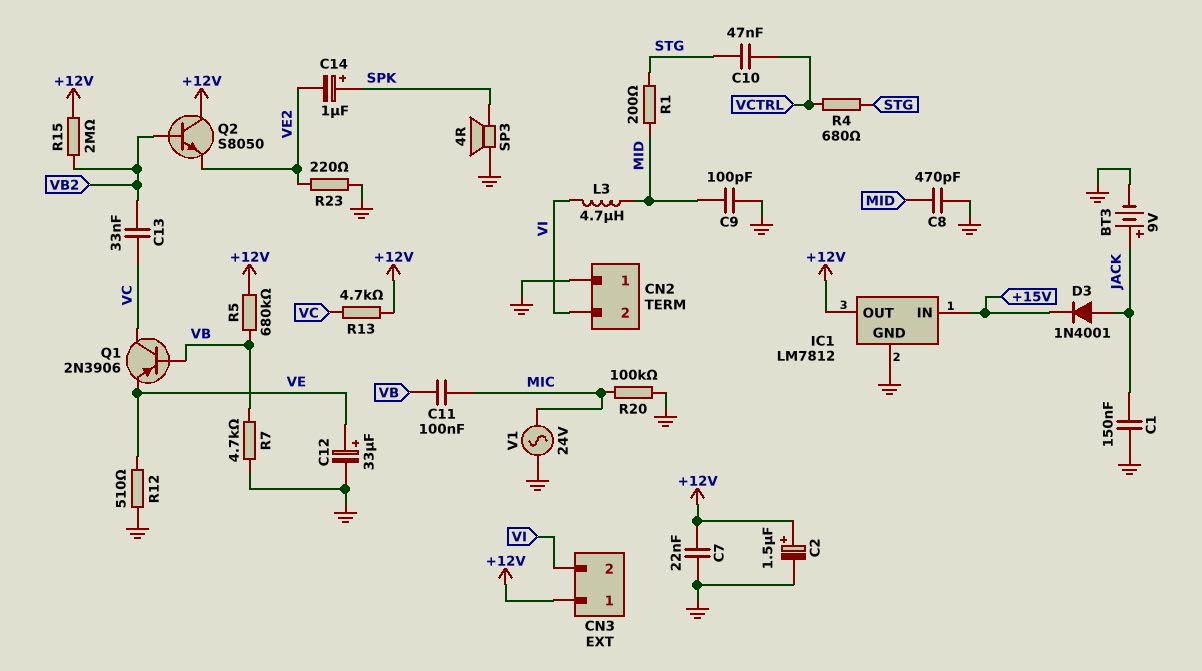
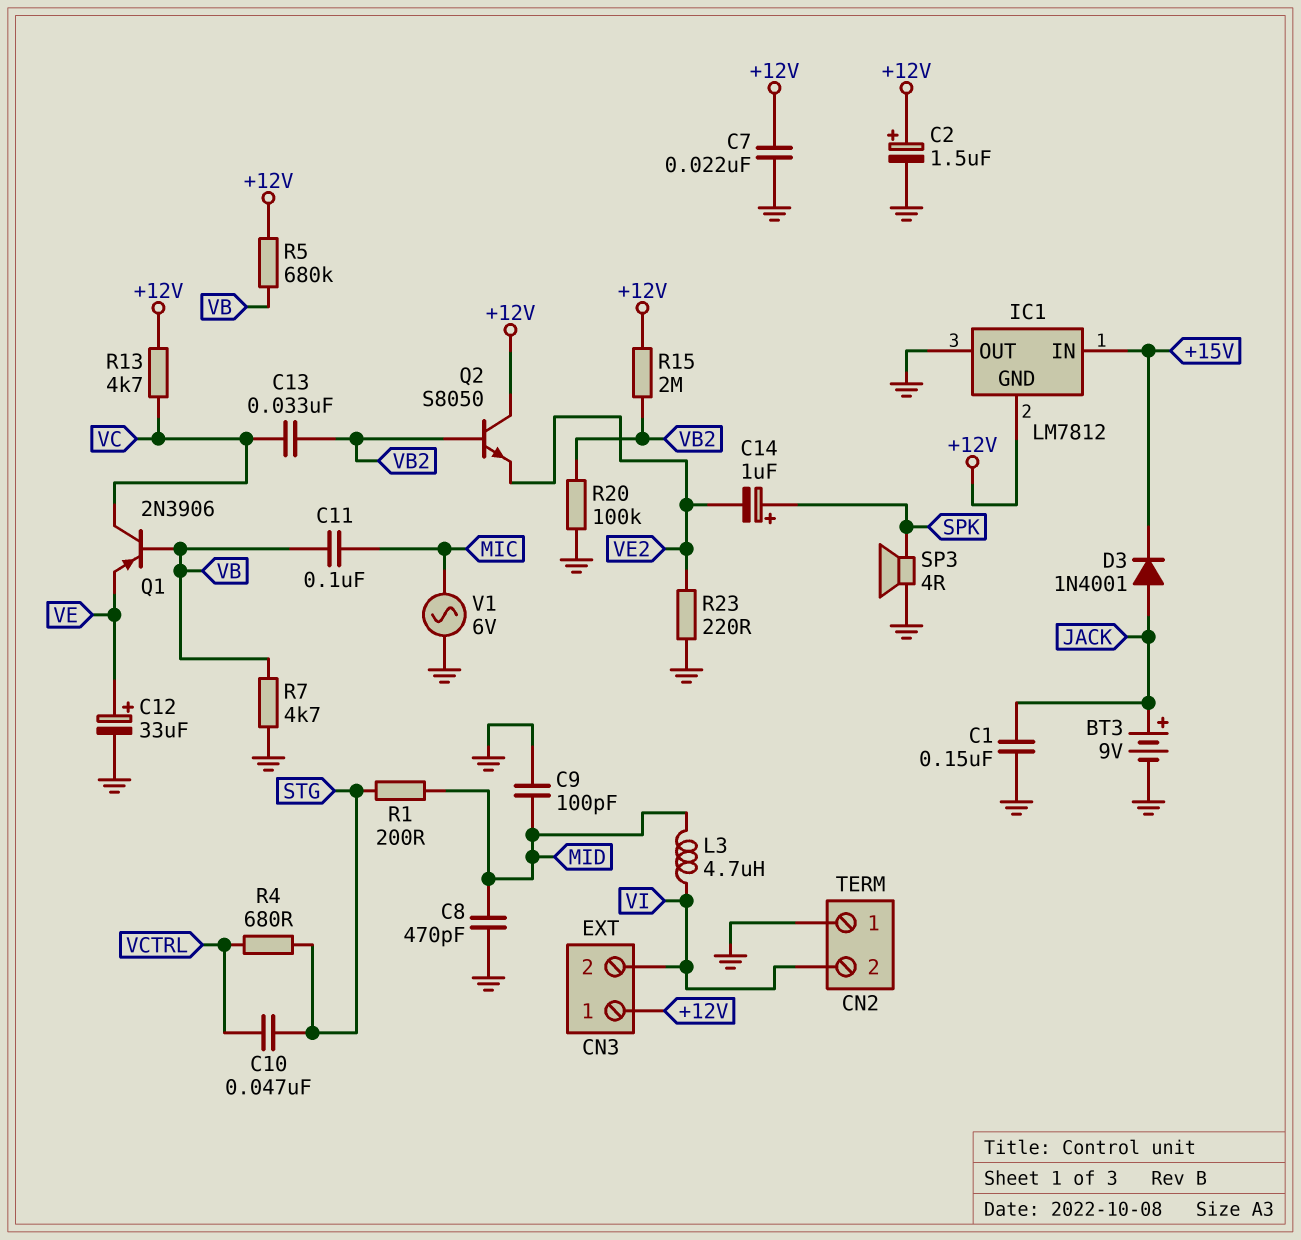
IC1 pin GND: GND -> +12V
IC1 pin OUT: +12V -> GND
R12: 510 (GND, VE) -> none
R20: 100k (GND, MIC) -> 100k (GND, VB2)
V1: AC 24V (GND, MIC) -> AC 6V (GND, MIC)

